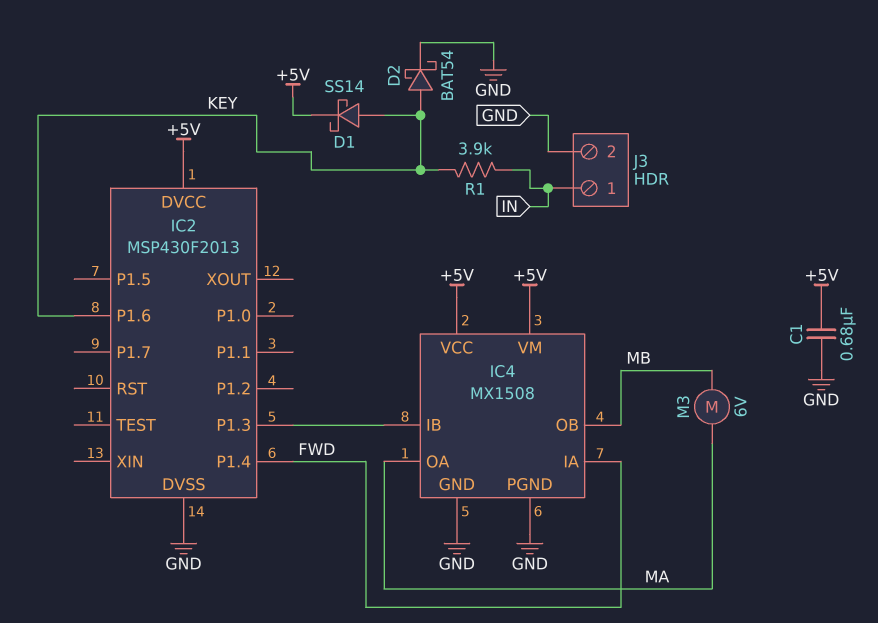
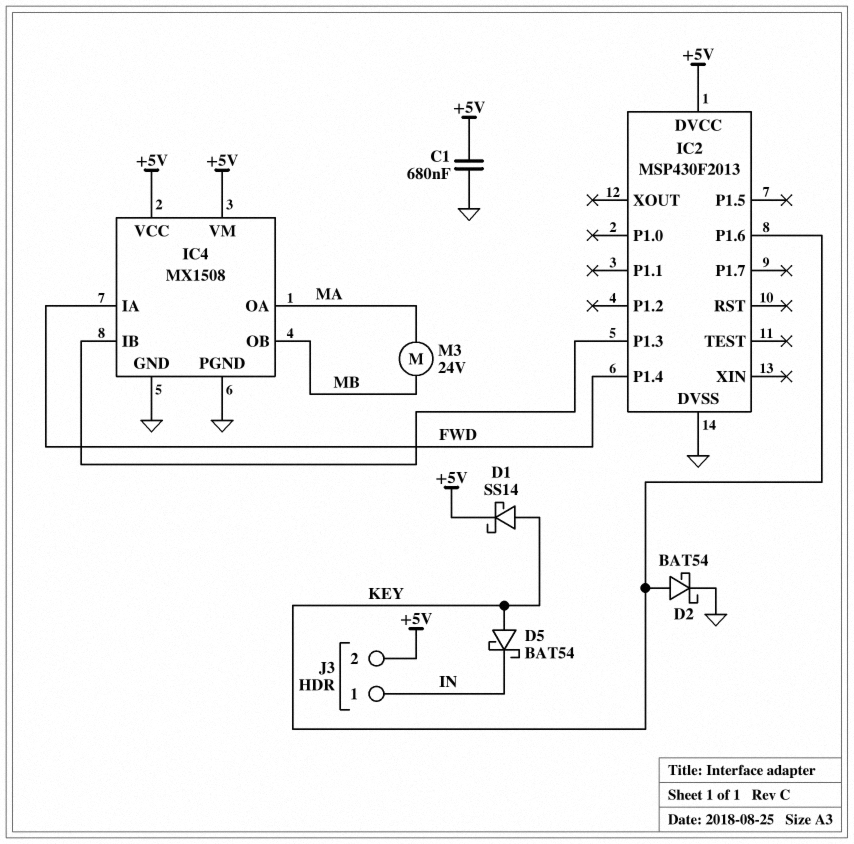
D5: none -> schottky BAT54 (A KEY, K IN)
J3 pin 2: GND -> +5V
M3: motor 6V (MA, MB) -> motor 24V (MA, MB)
R1: 3.9k (IN, KEY) -> none

